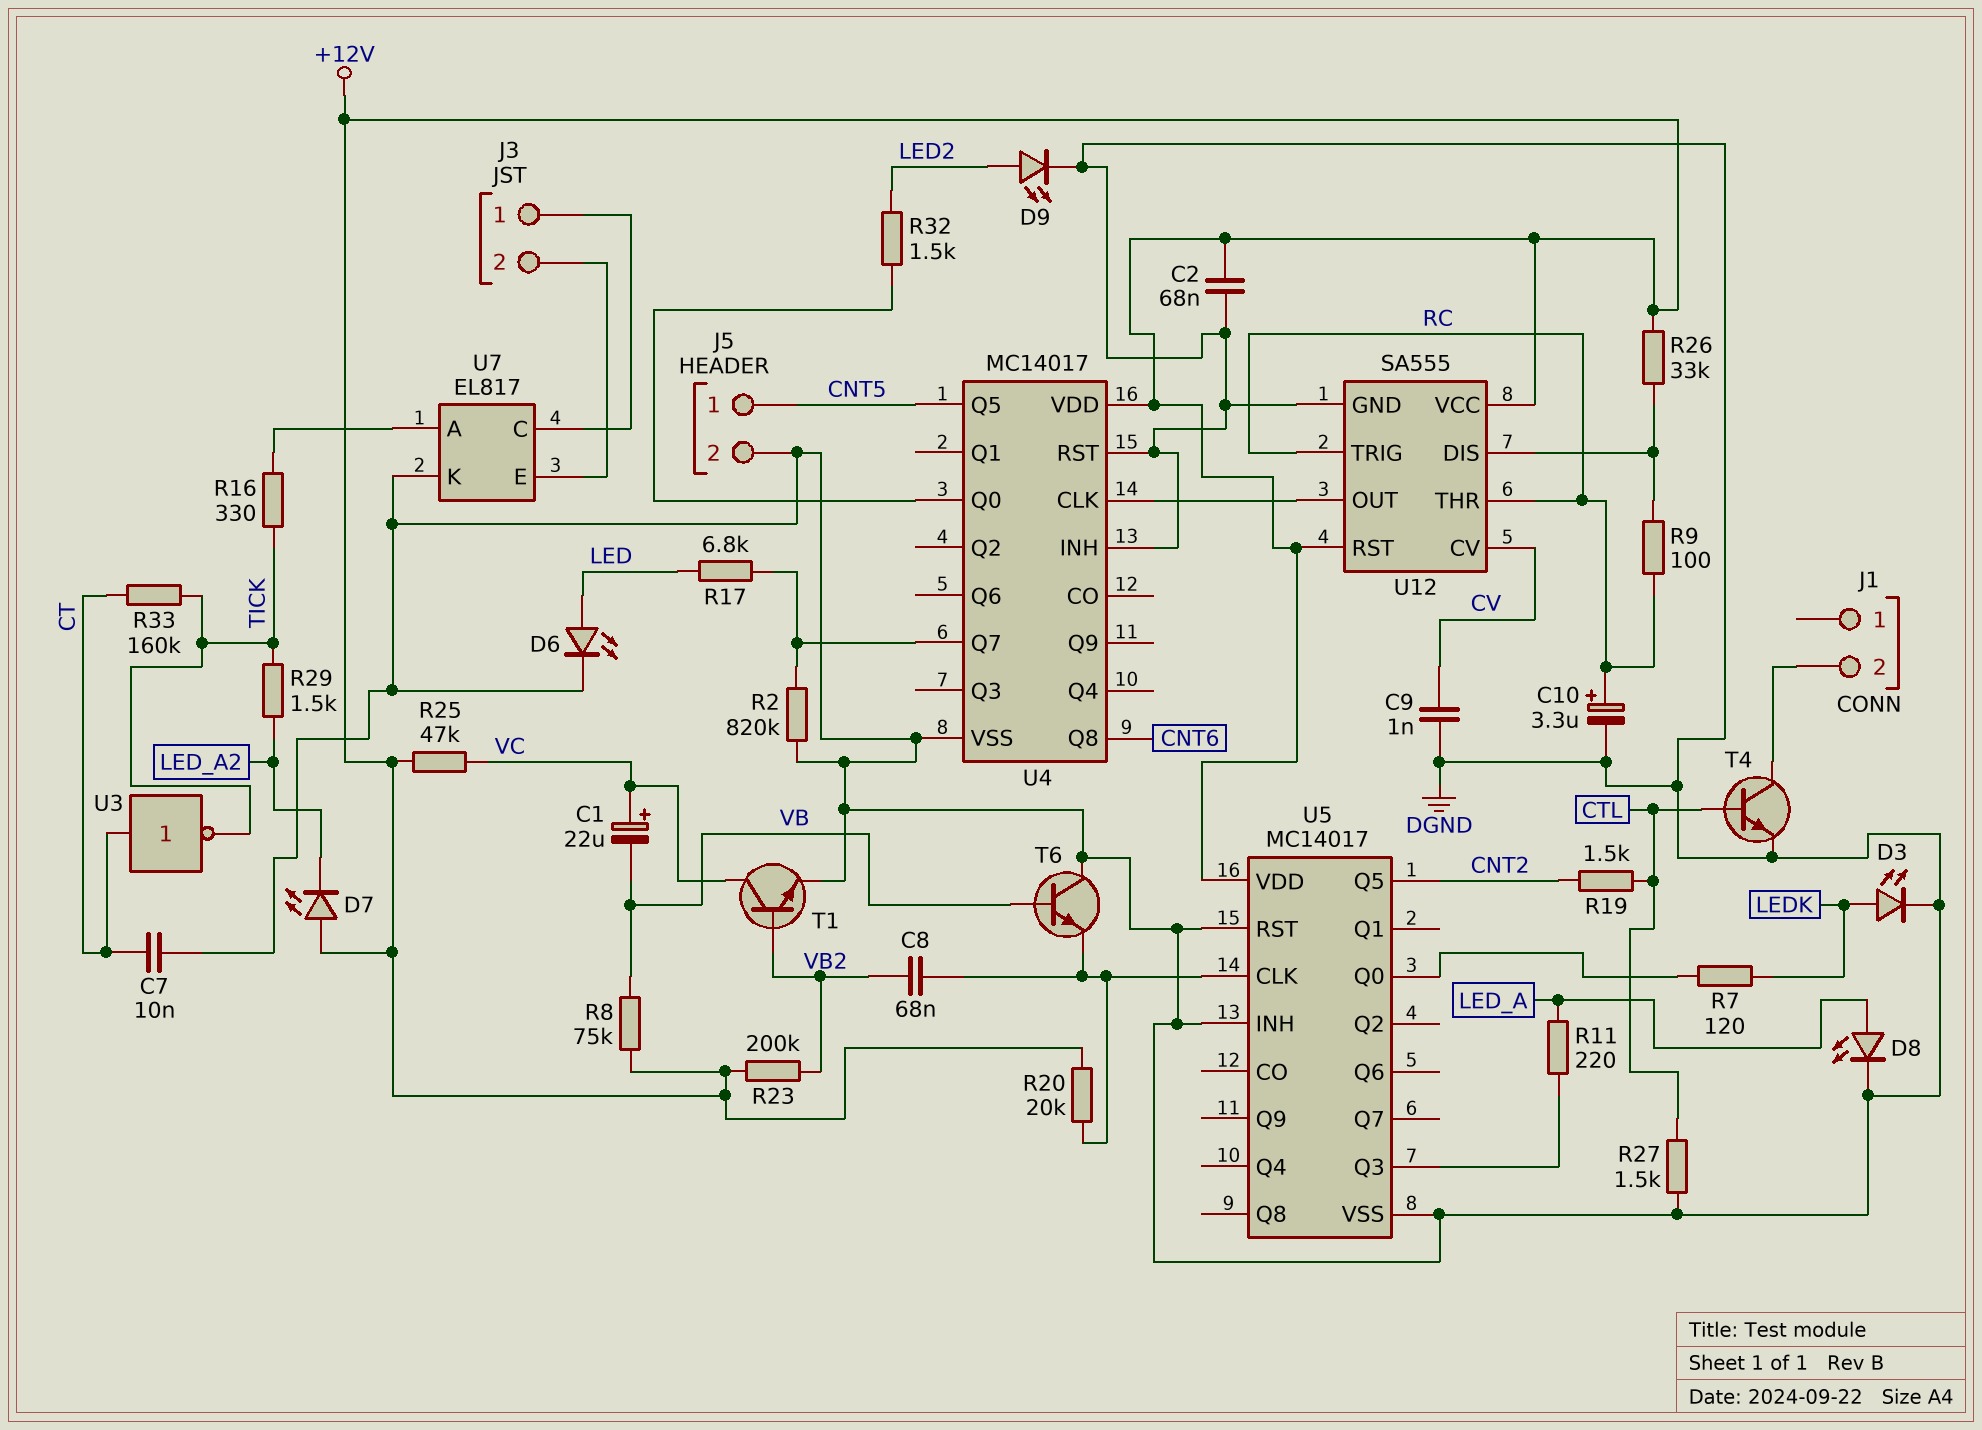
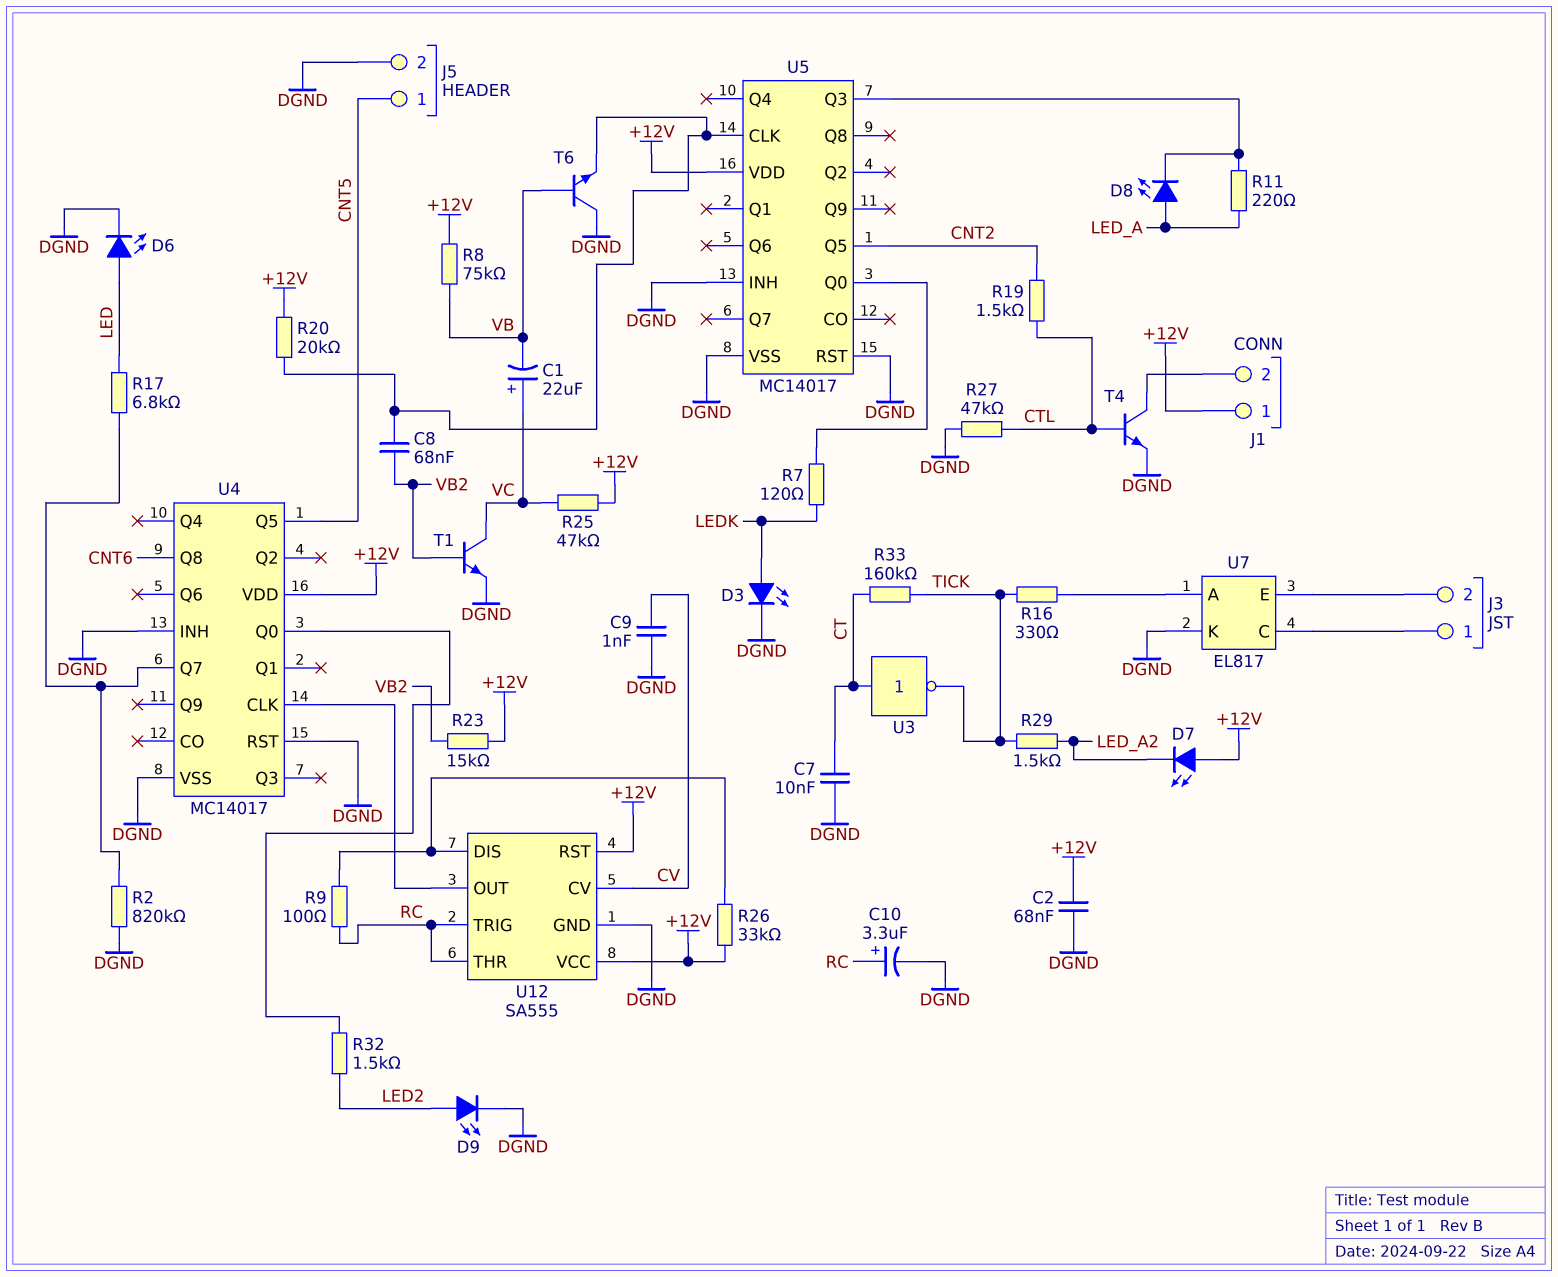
D8: LED (A LED_A, K DGND) -> LED (A LED_A, K U5/Q3)
J1 pin 1: none -> +12V
R23: 200k (+12V, VB2) -> 15k (+12V, VB2)
R27: 1.5k (CTL, DGND) -> 47k (CTL, DGND)

